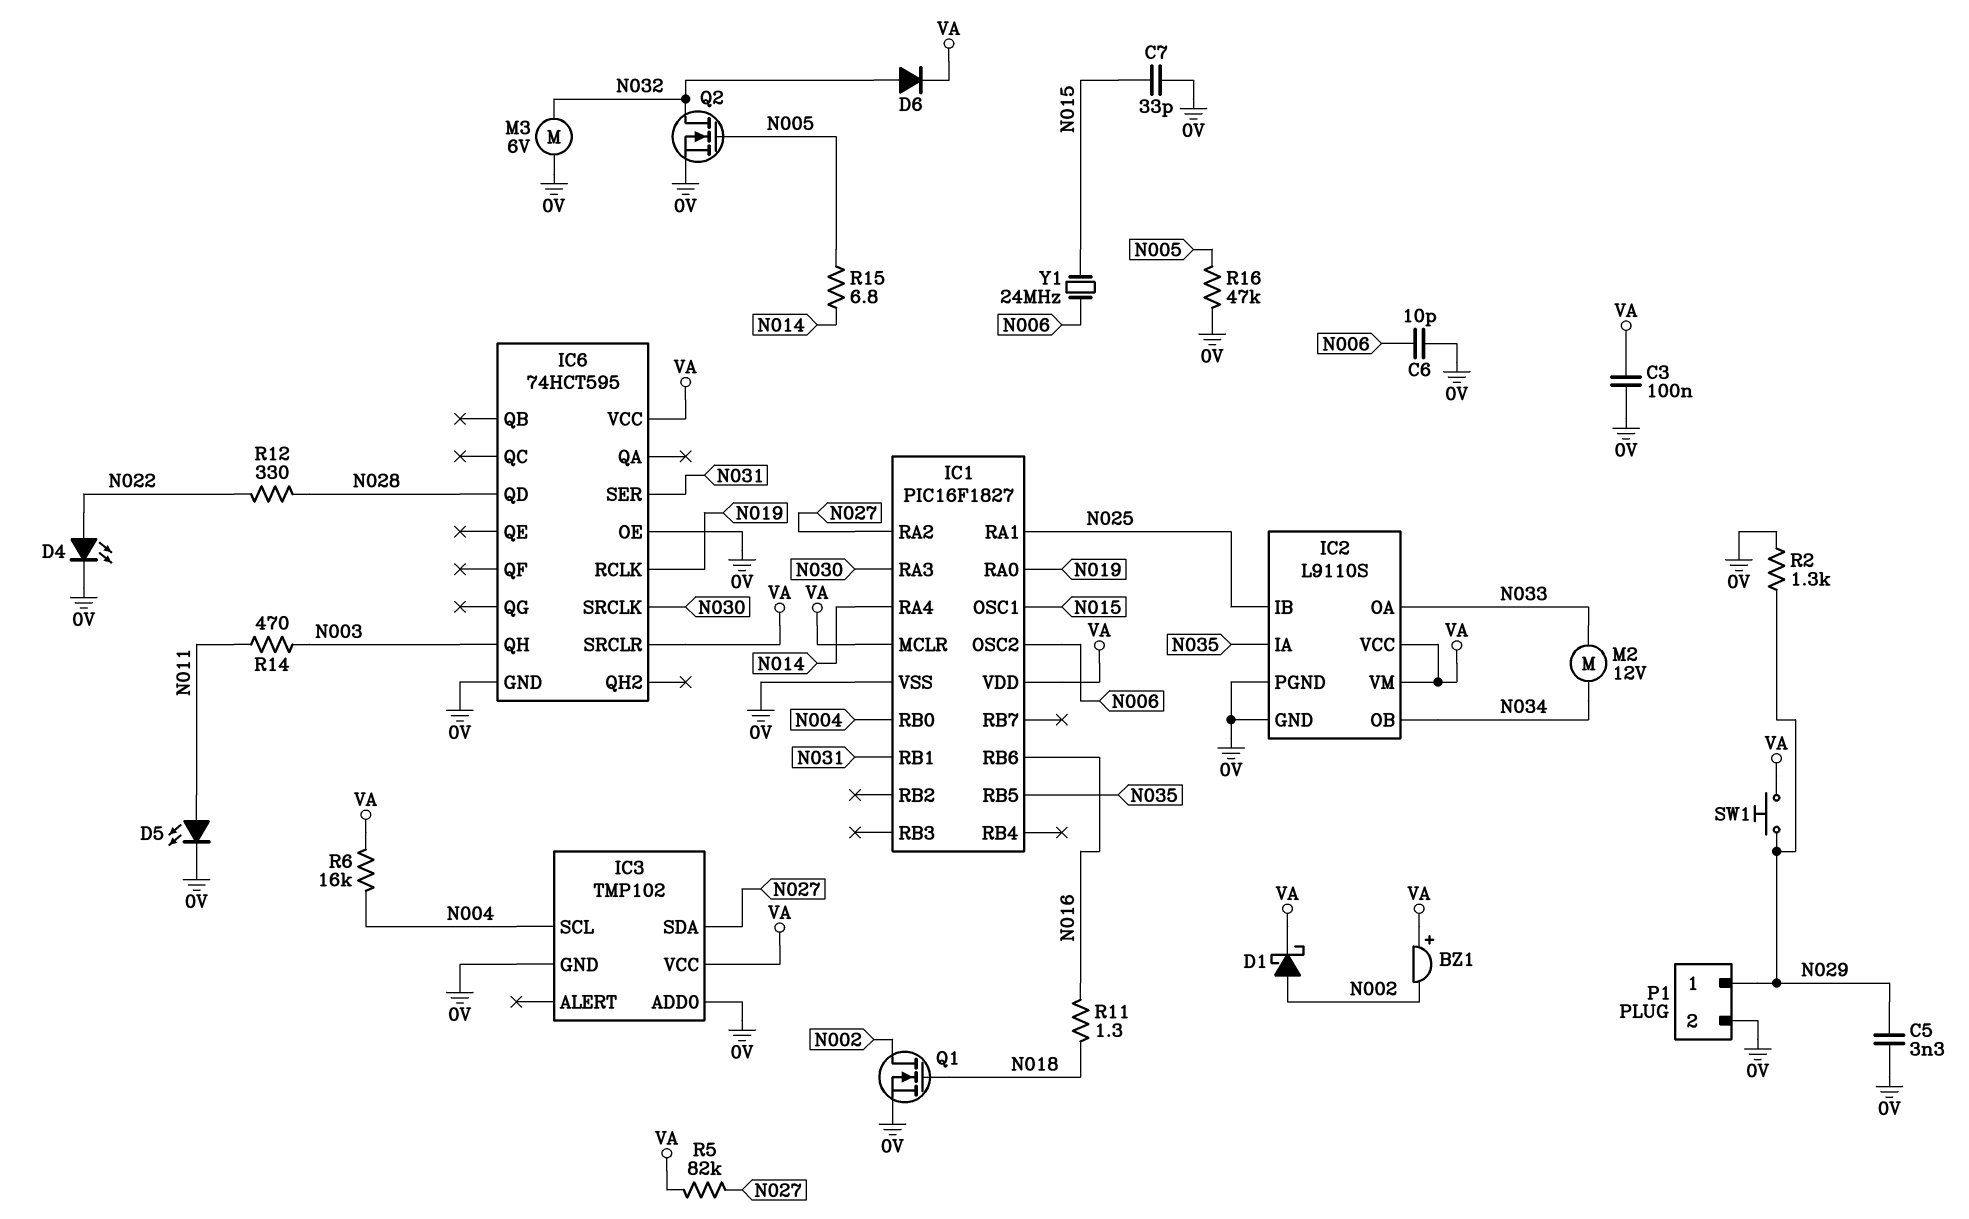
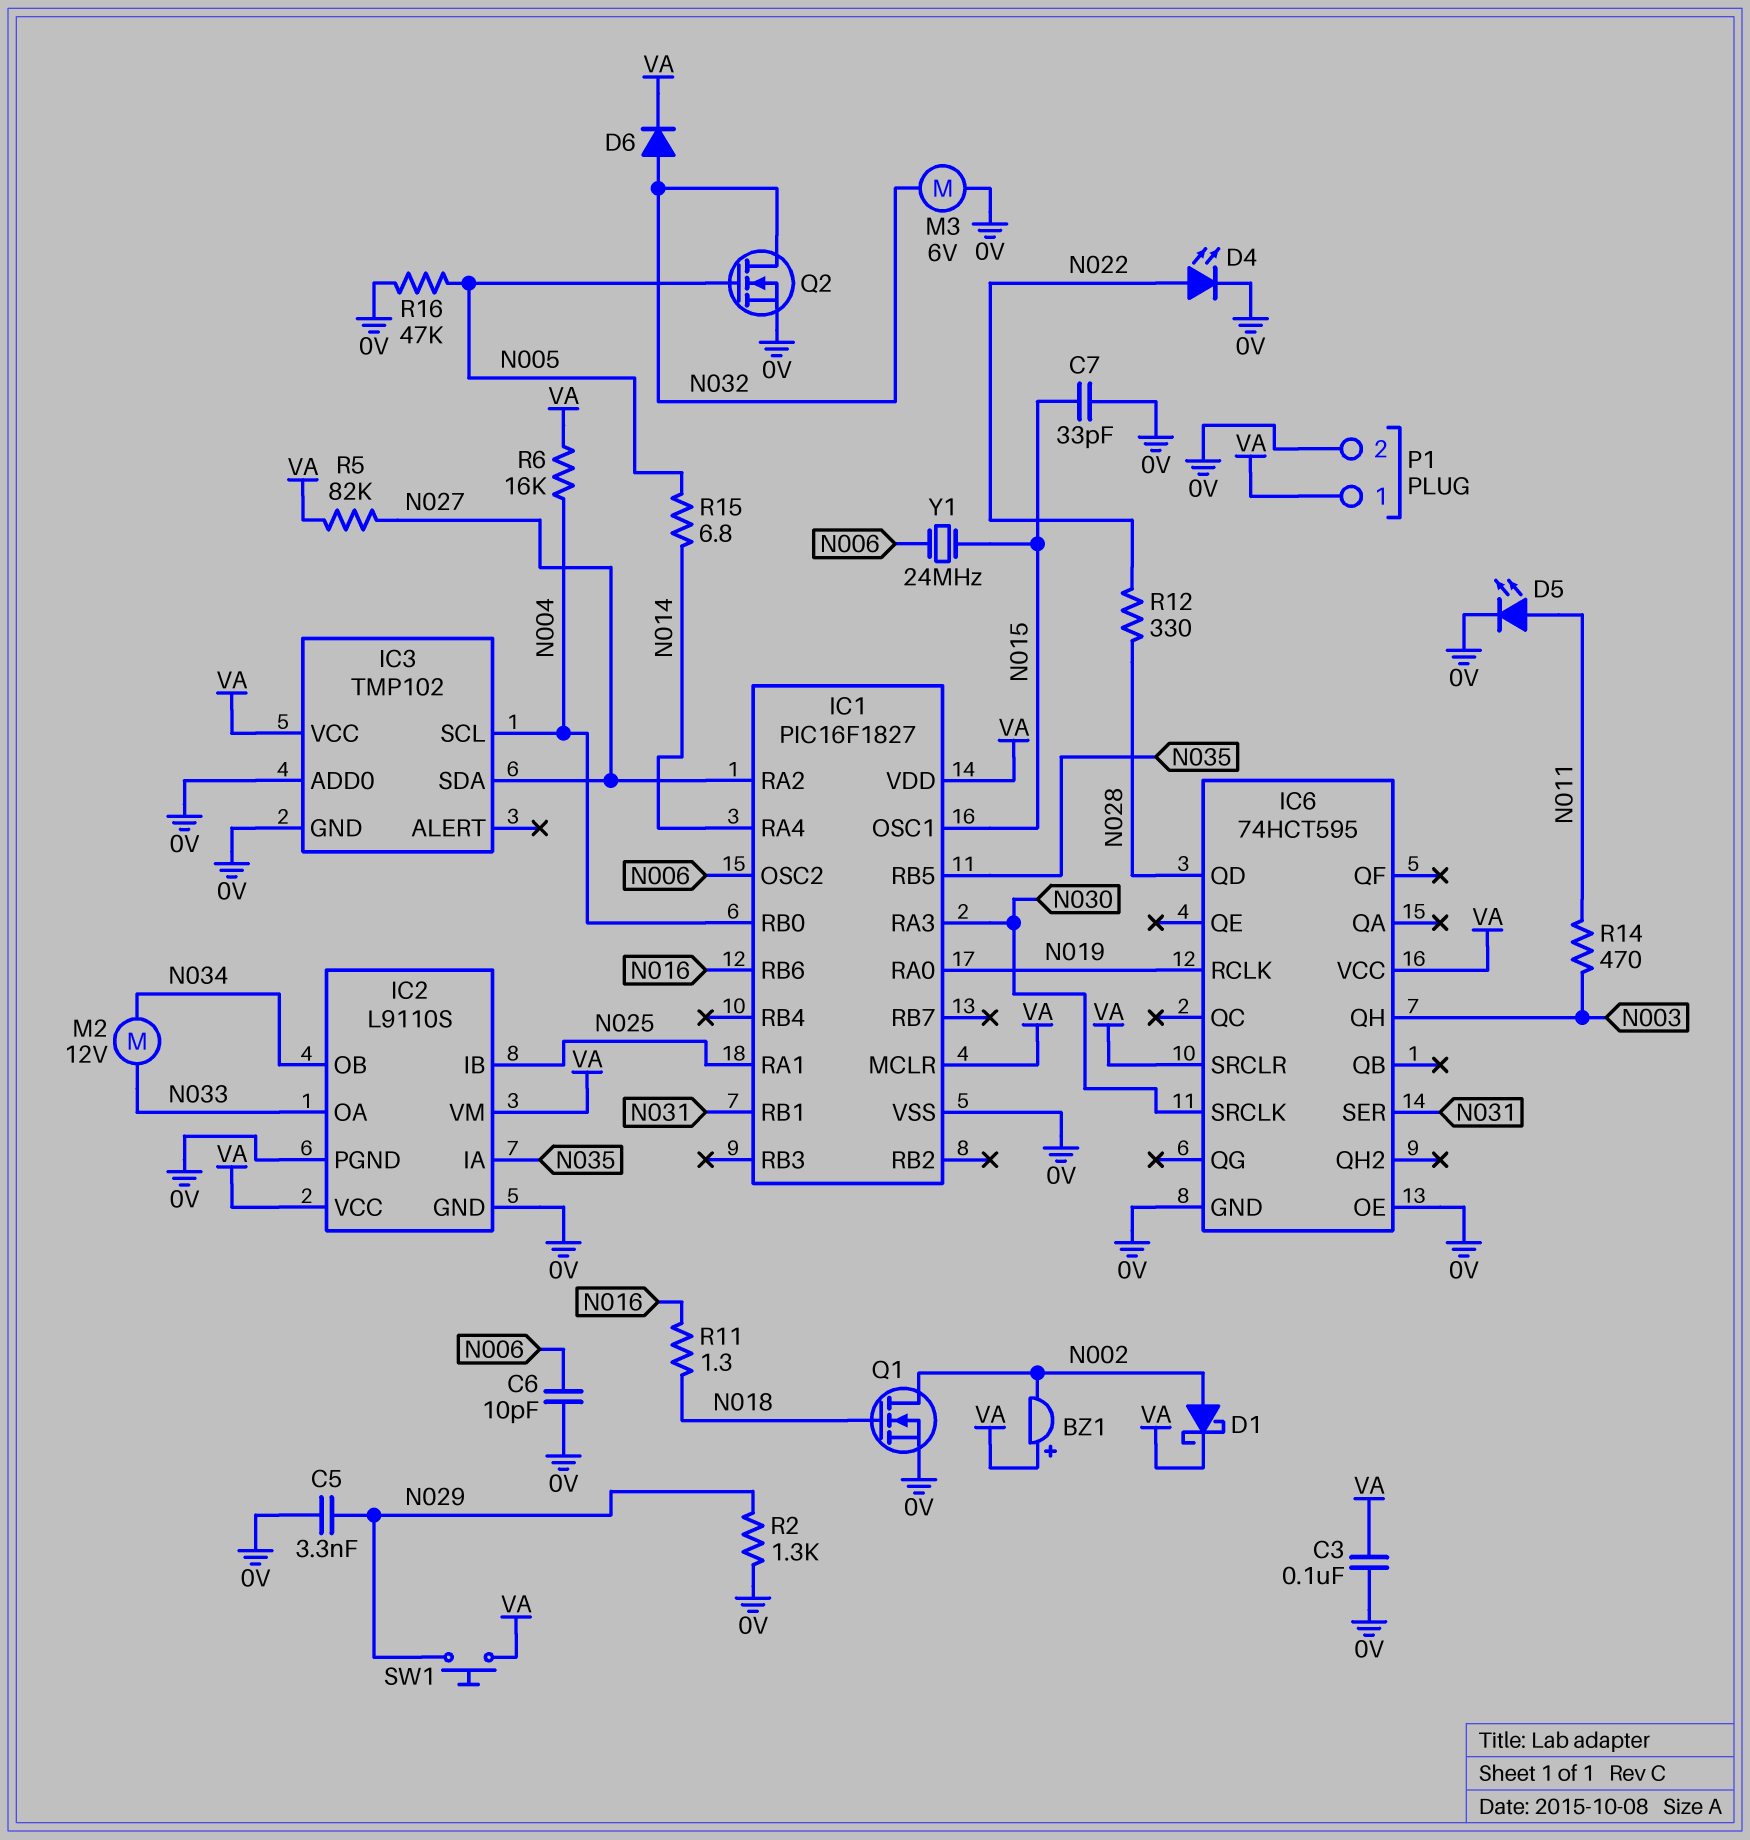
P1 pin 1: N029 -> VA

